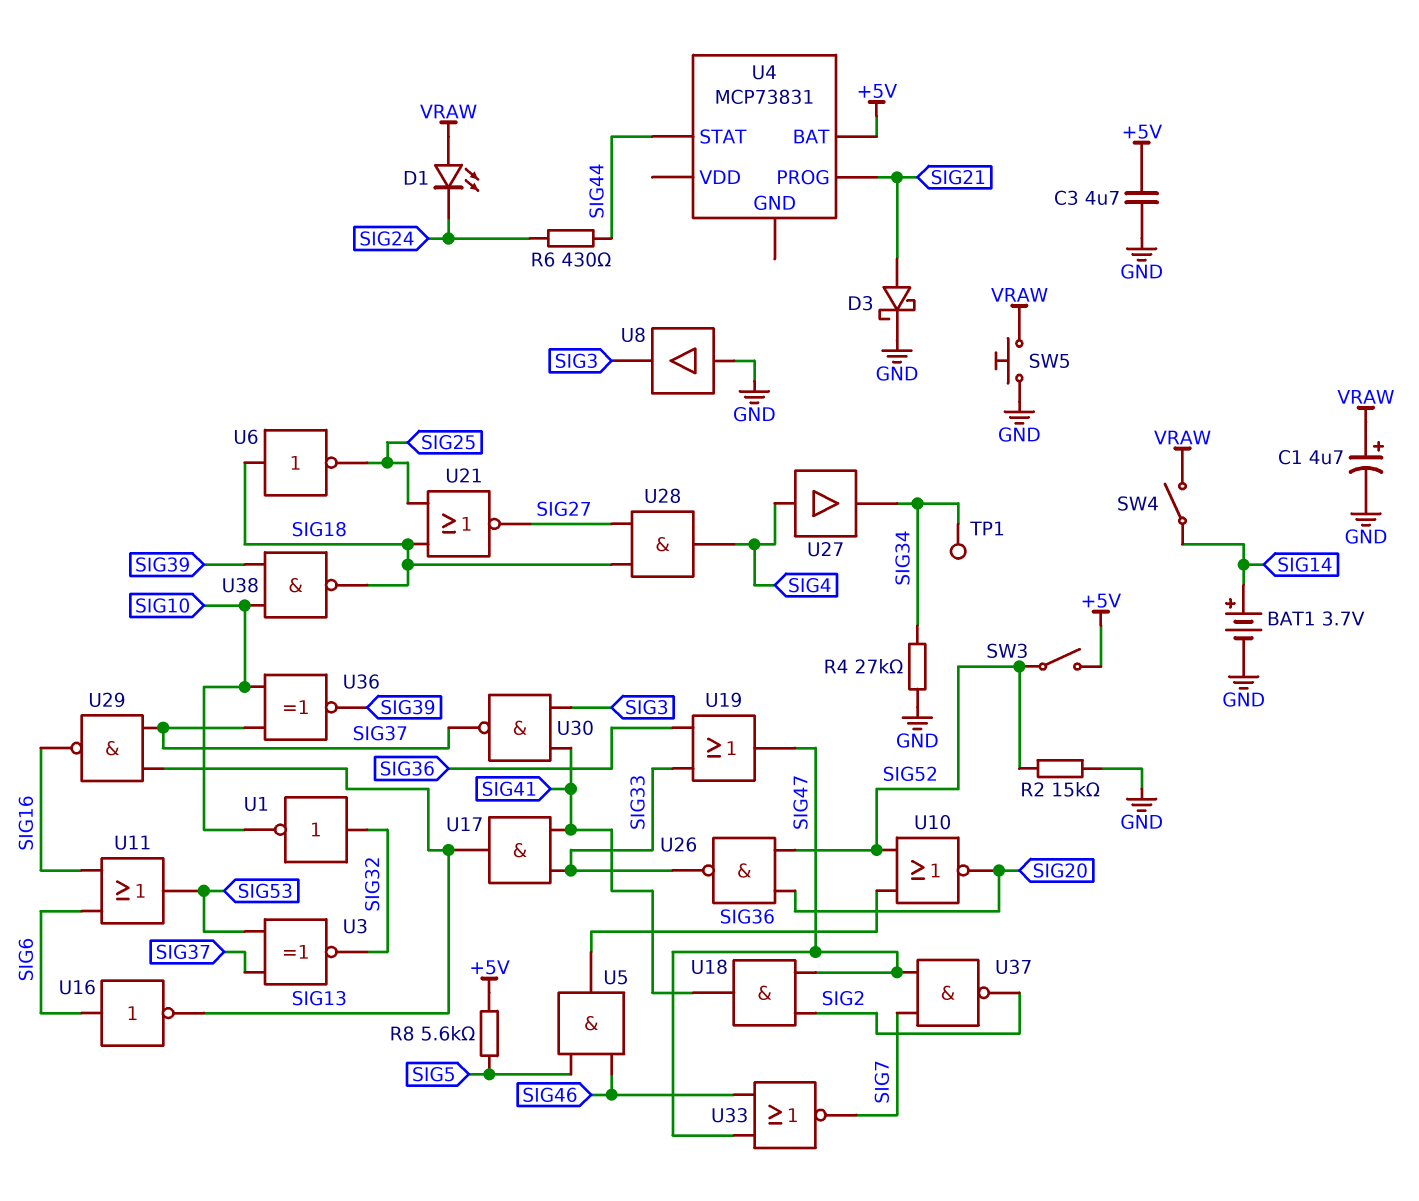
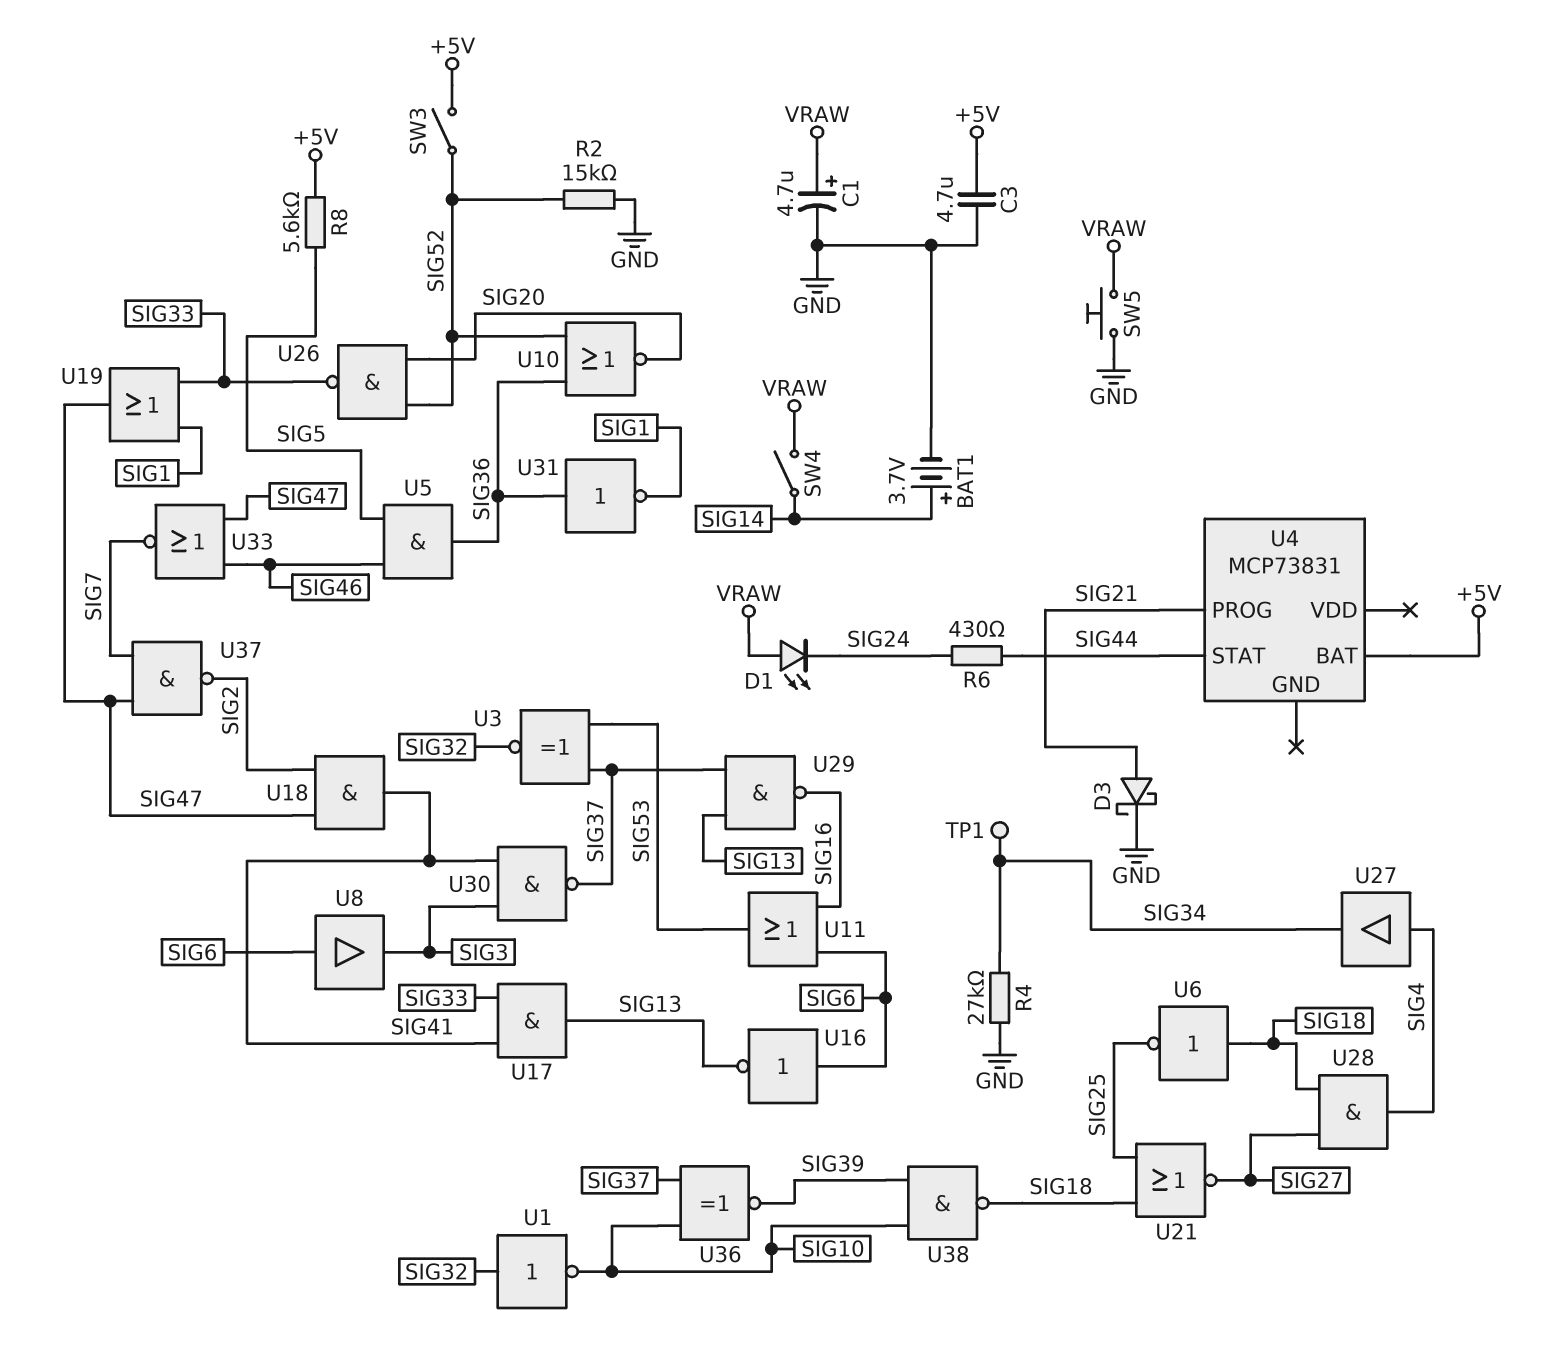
U8: buffer (in GND, out SIG3) -> buffer (in SIG6, out SIG3)
U19: OR (in SIG33, in SIG36, out SIG47) -> OR (in SIG1, in SIG33, out SIG47)
U31: none -> NOT (in SIG36, out SIG1)

